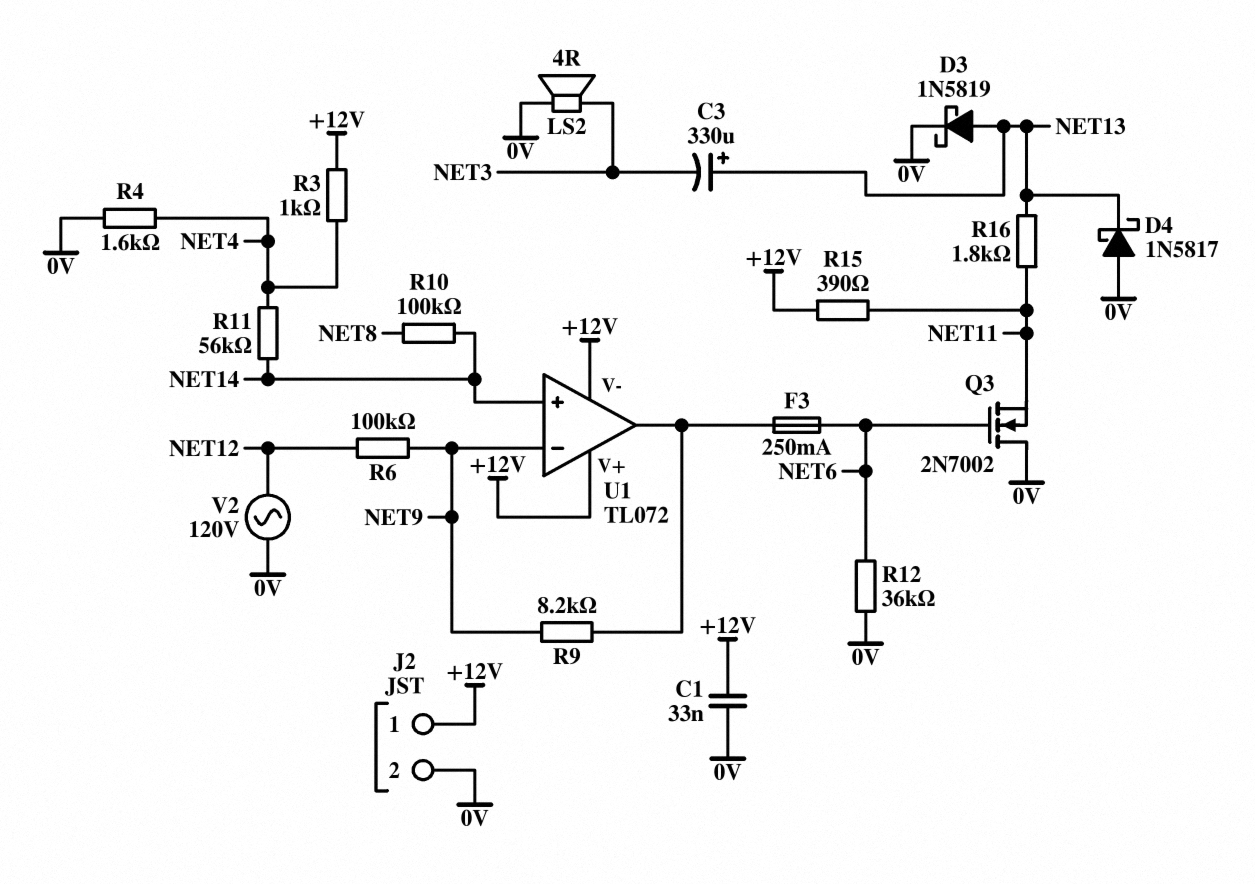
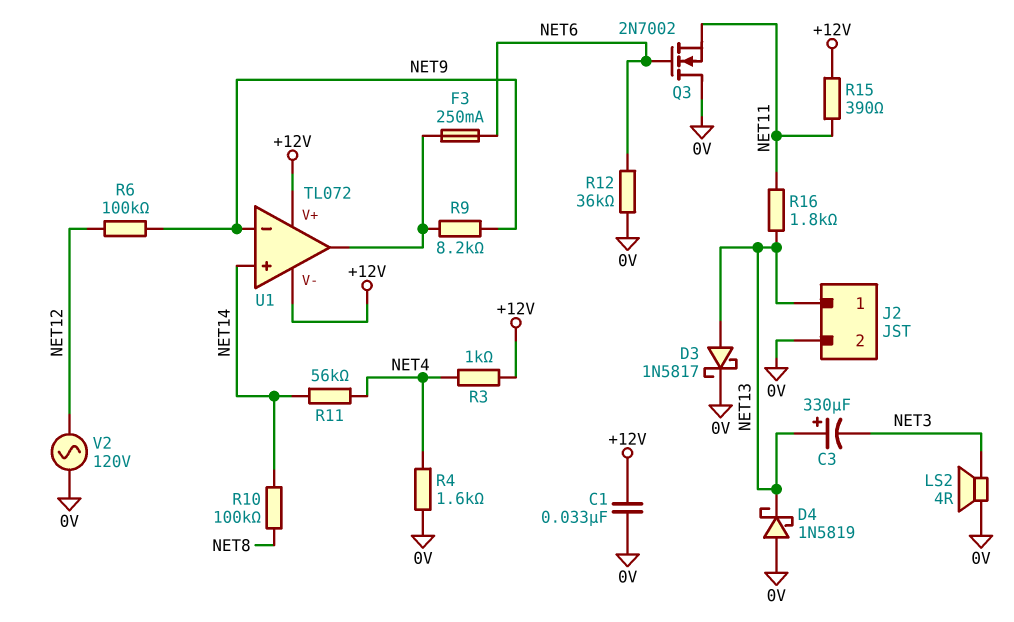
D3: schottky 1N5819 (A NET13, K 0V) -> schottky 1N5817 (A NET13, K 0V)
D4: schottky 1N5817 (A 0V, K NET13) -> schottky 1N5819 (A 0V, K NET13)
J2 pin 1: +12V -> NET13

